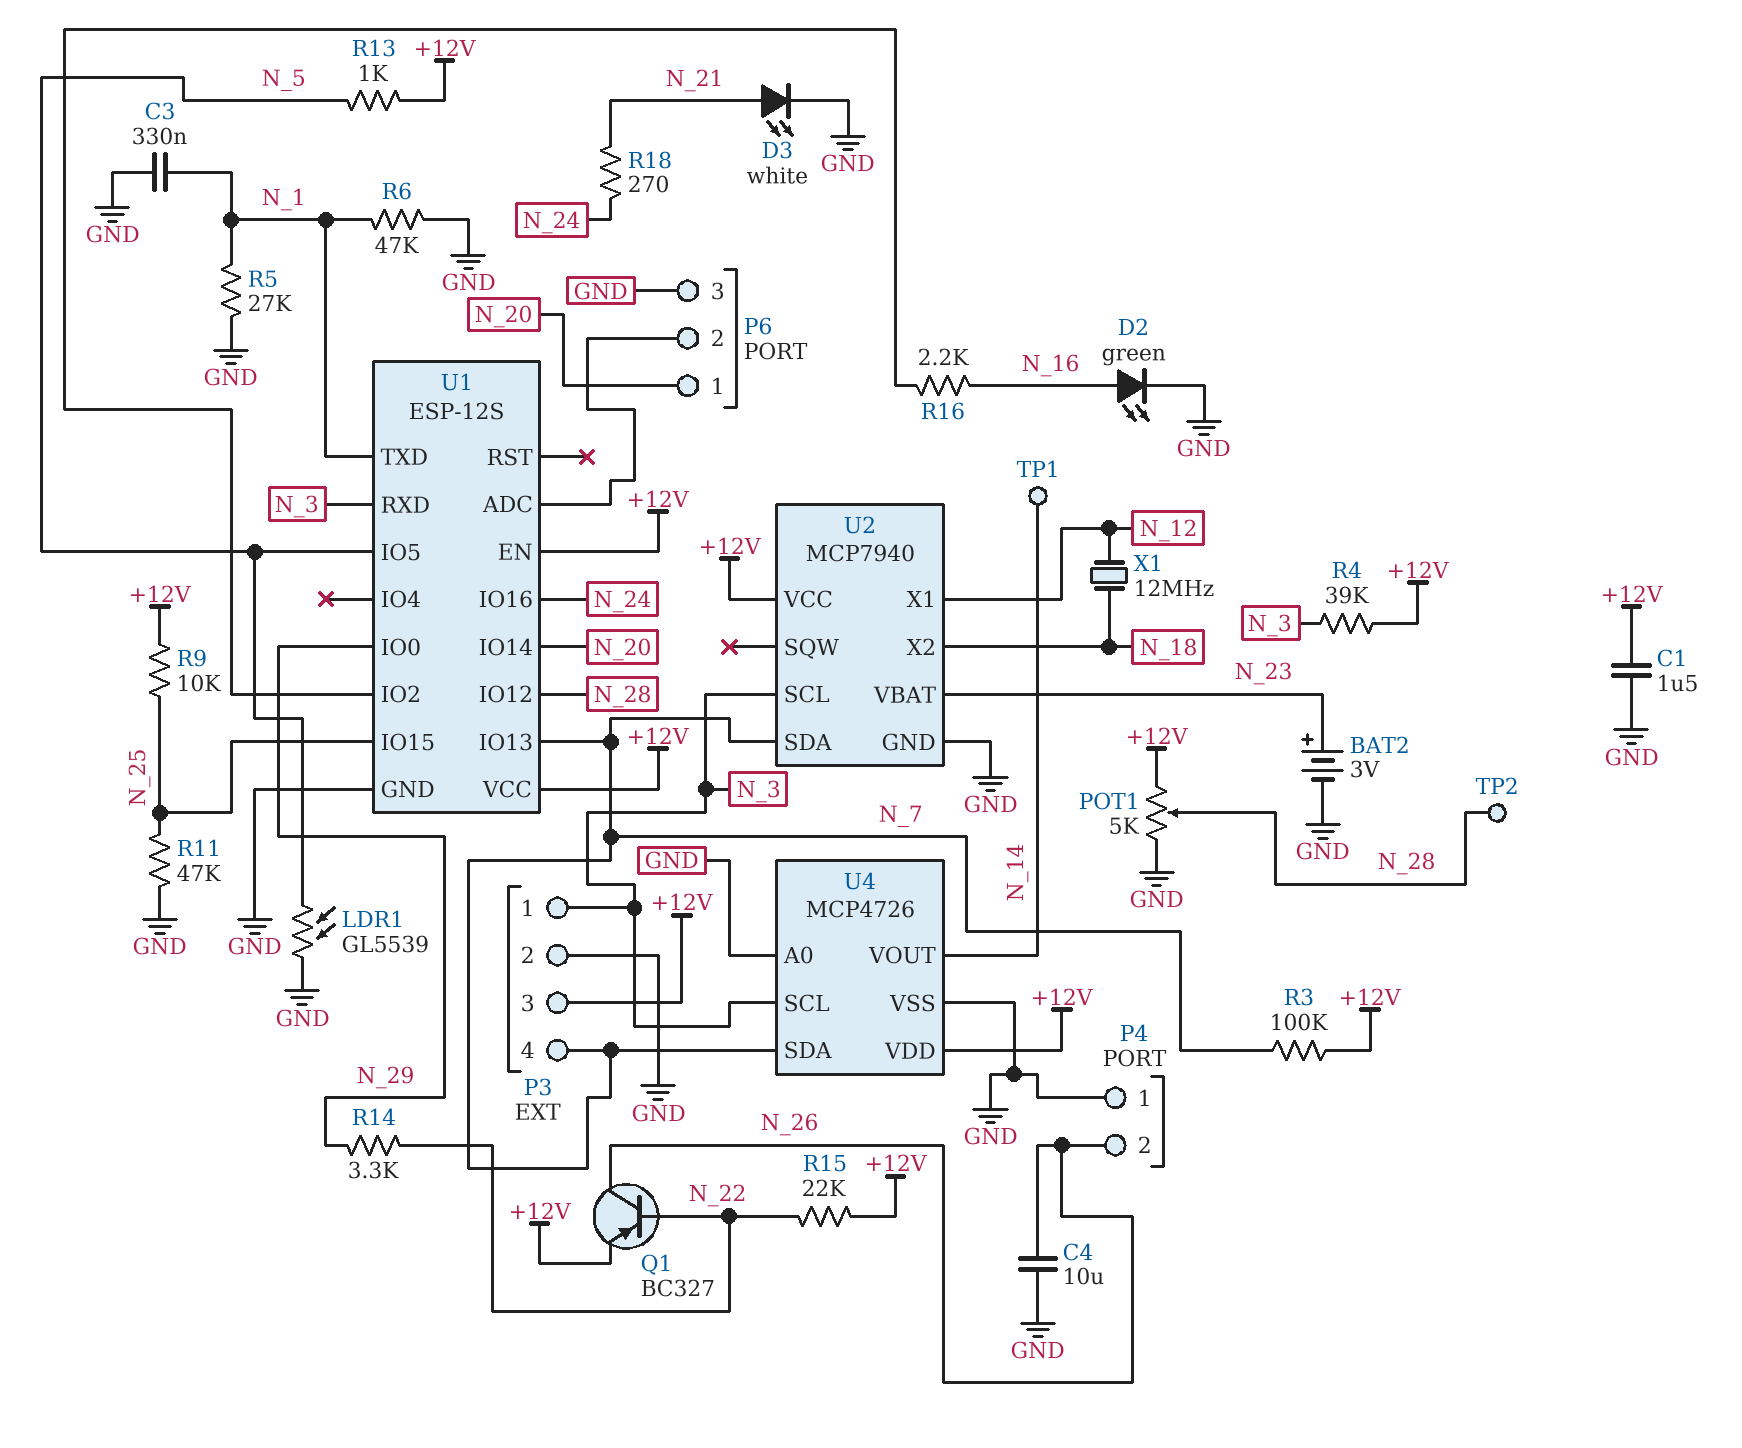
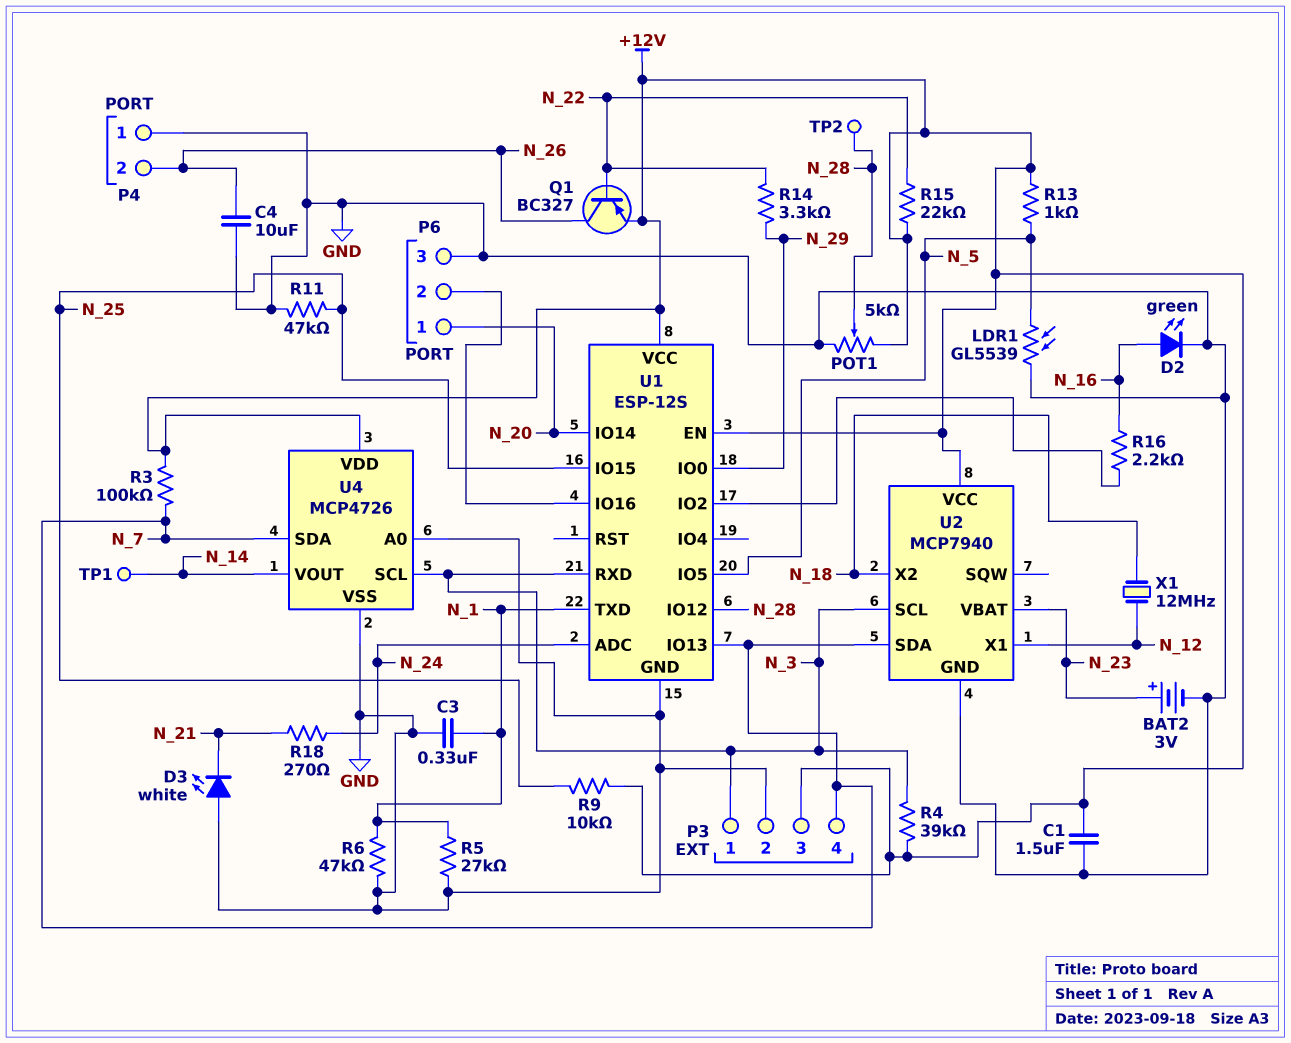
D3: LED white (A N_21, K GND) -> LED white (A GND, K N_21)
U1 pin ADC: P6/2 -> N_24
U1 pin IO16: N_24 -> P6/2

